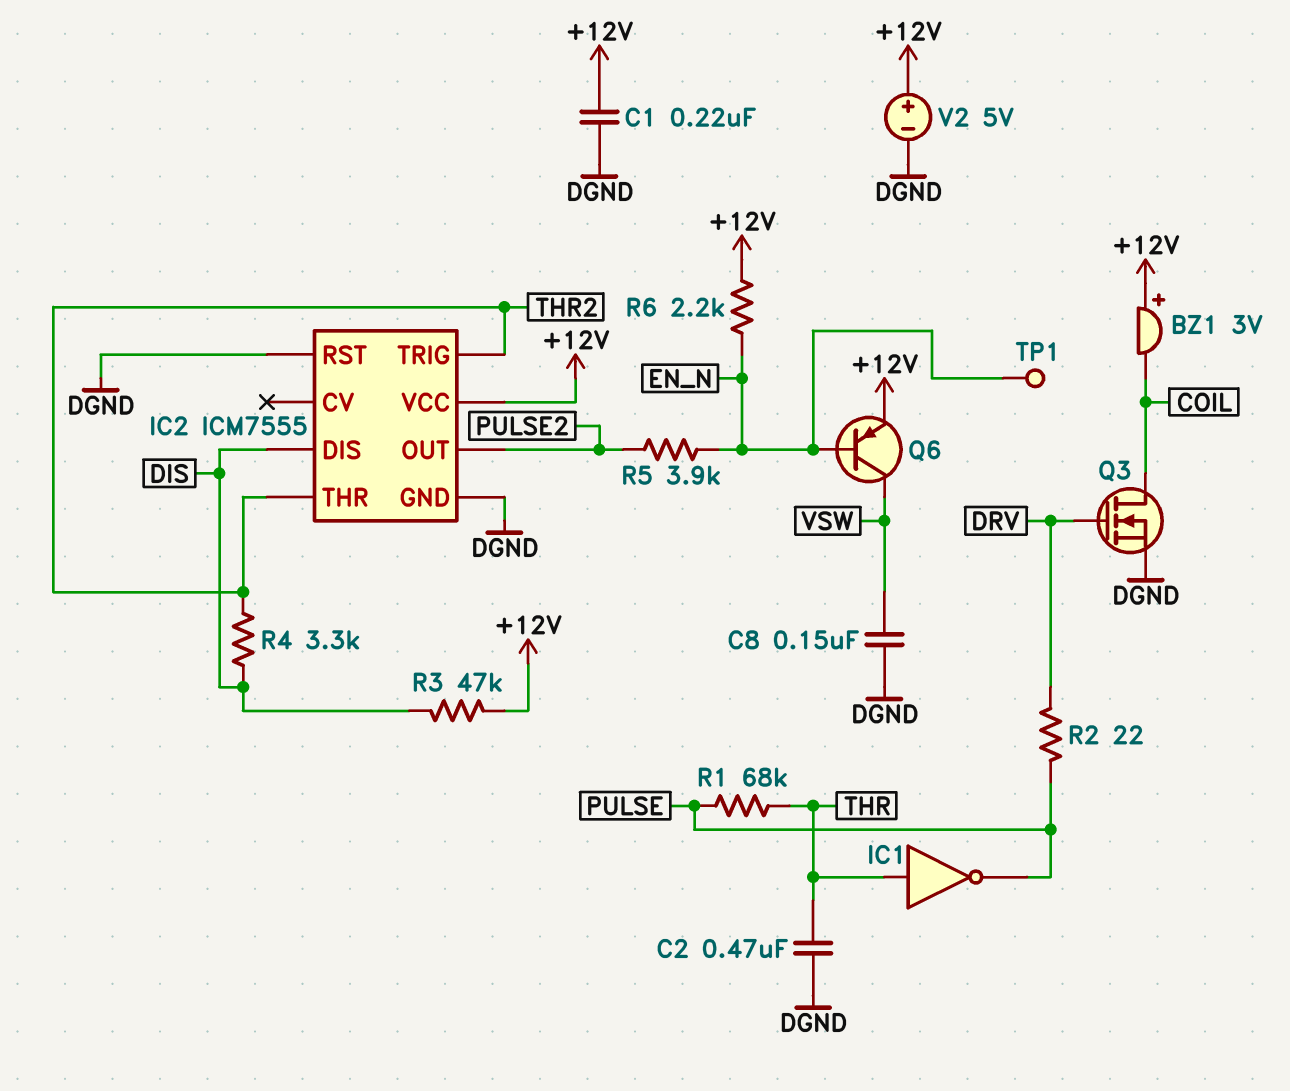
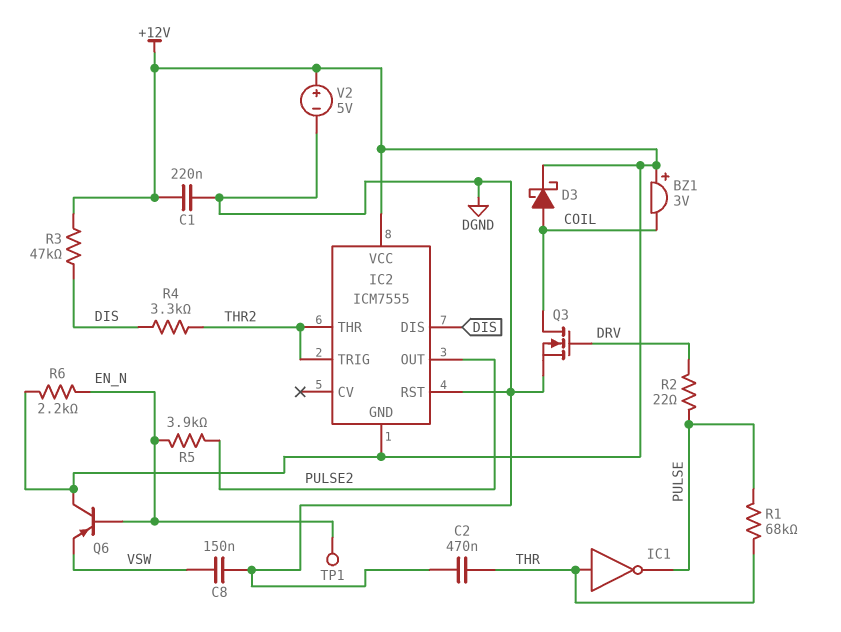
D3: none -> schottky (A COIL, K +12V)
IC2 pin GND: DGND -> +12V
Q6: PNP (B EN_N, C VSW, E +12V) -> PNP (B EN_N, C +12V, E VSW)

